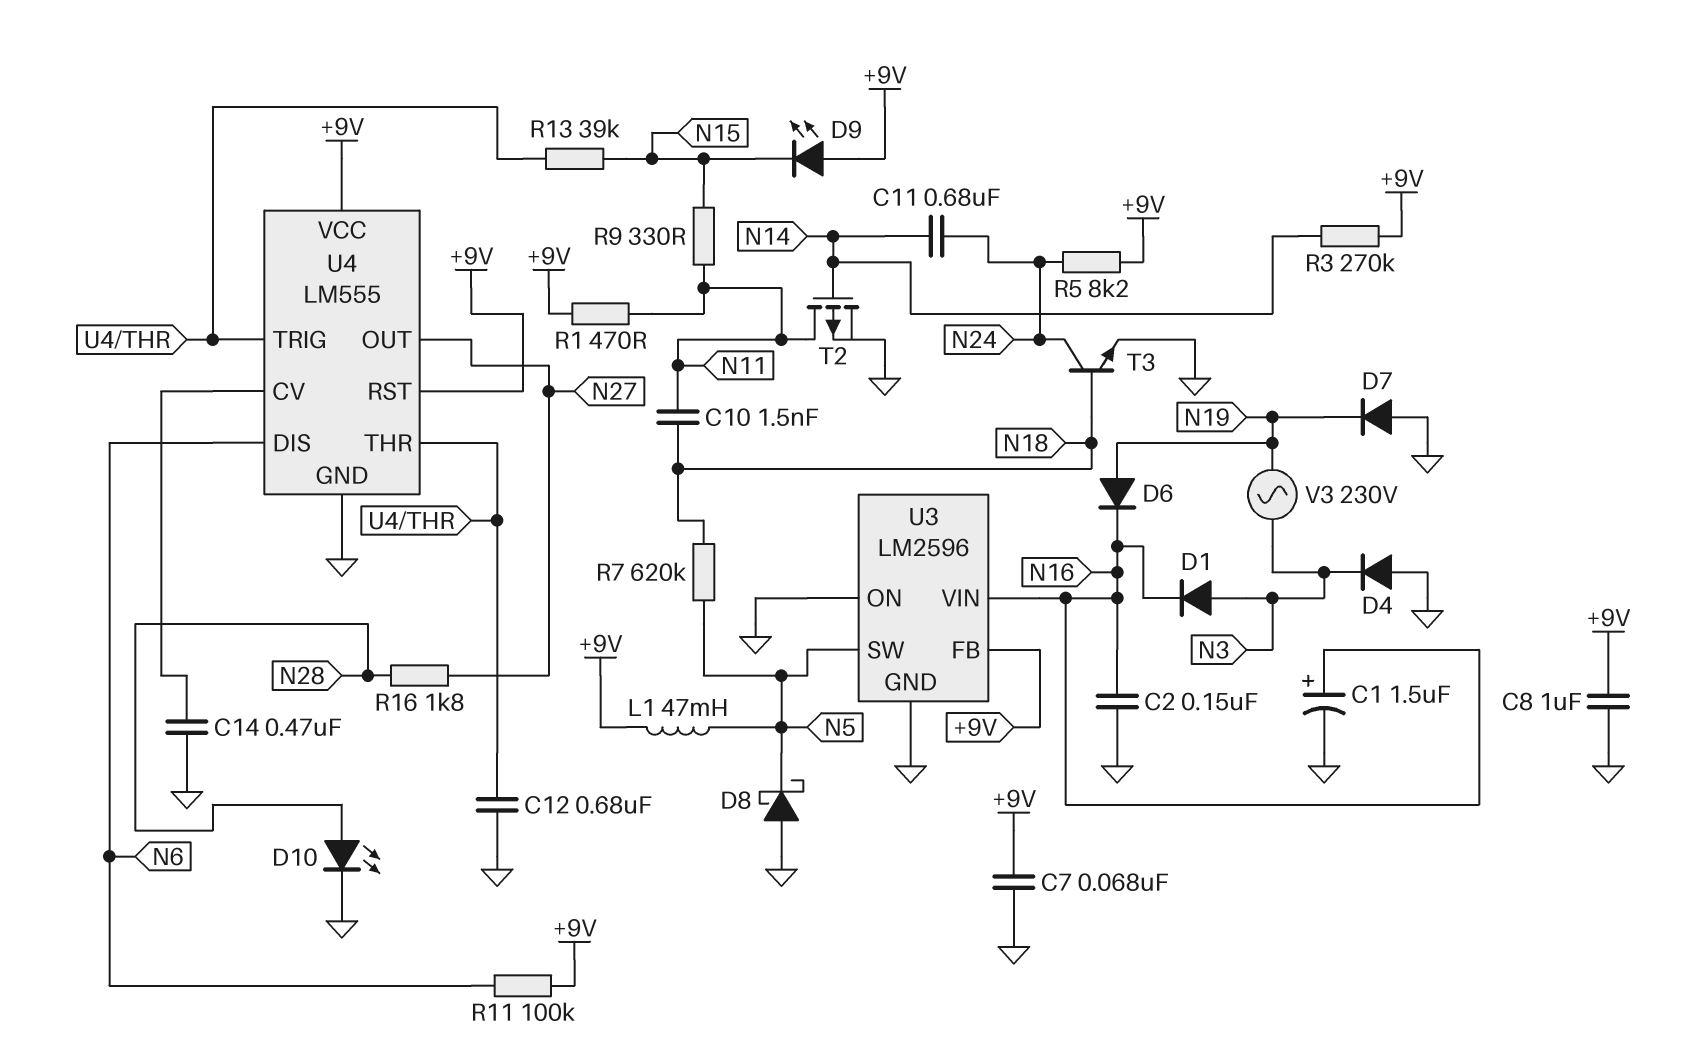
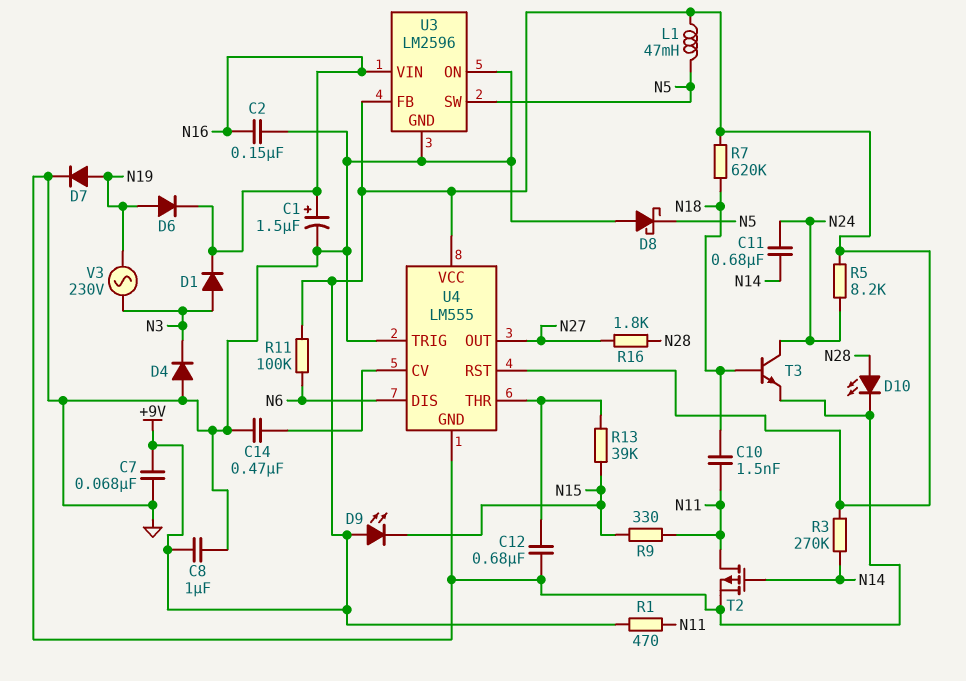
D7: diode (A GND, K N19) -> diode (A N19, K GND)
R7: 620k (N5, N18) -> 620k (+9V, N18)
U4 pin TRIG: U4/THR -> GND

